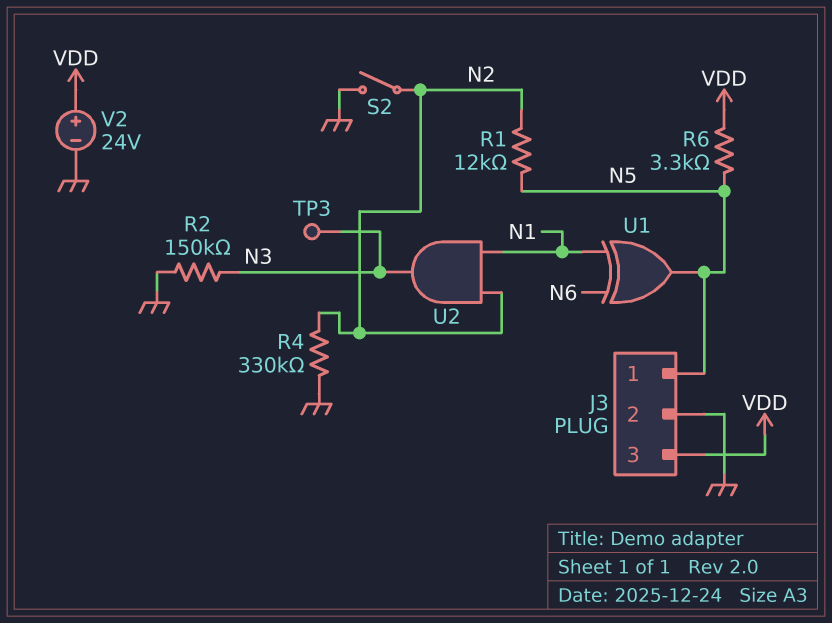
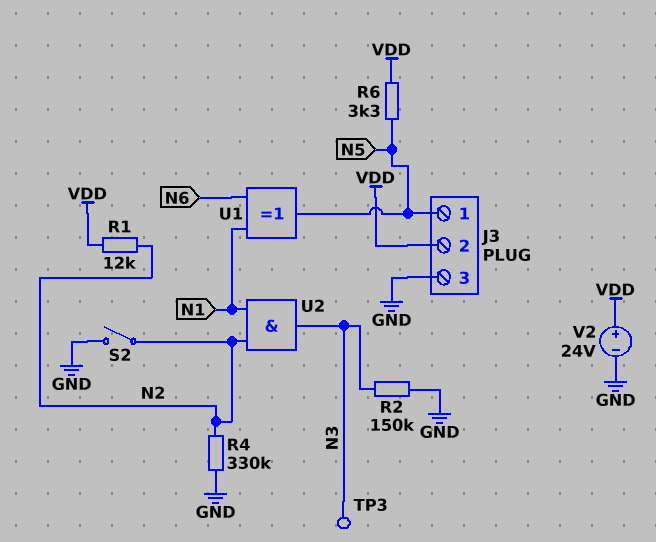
J3 pin 2: GND -> VDD
J3 pin 3: VDD -> GND
R1: 12k (N2, N5) -> 12k (N2, VDD)

